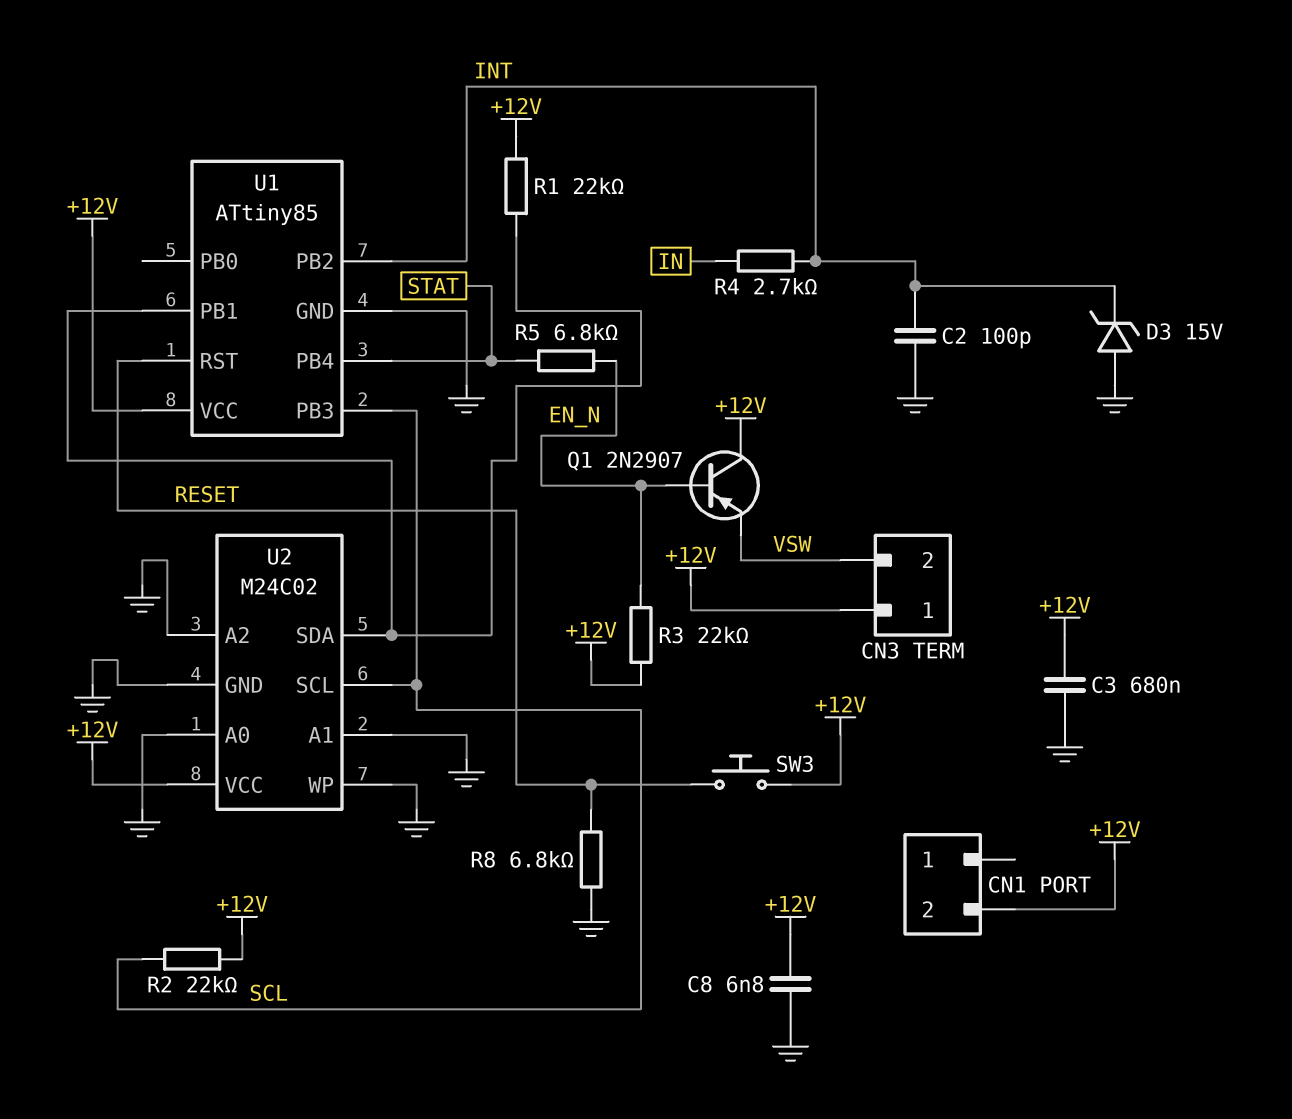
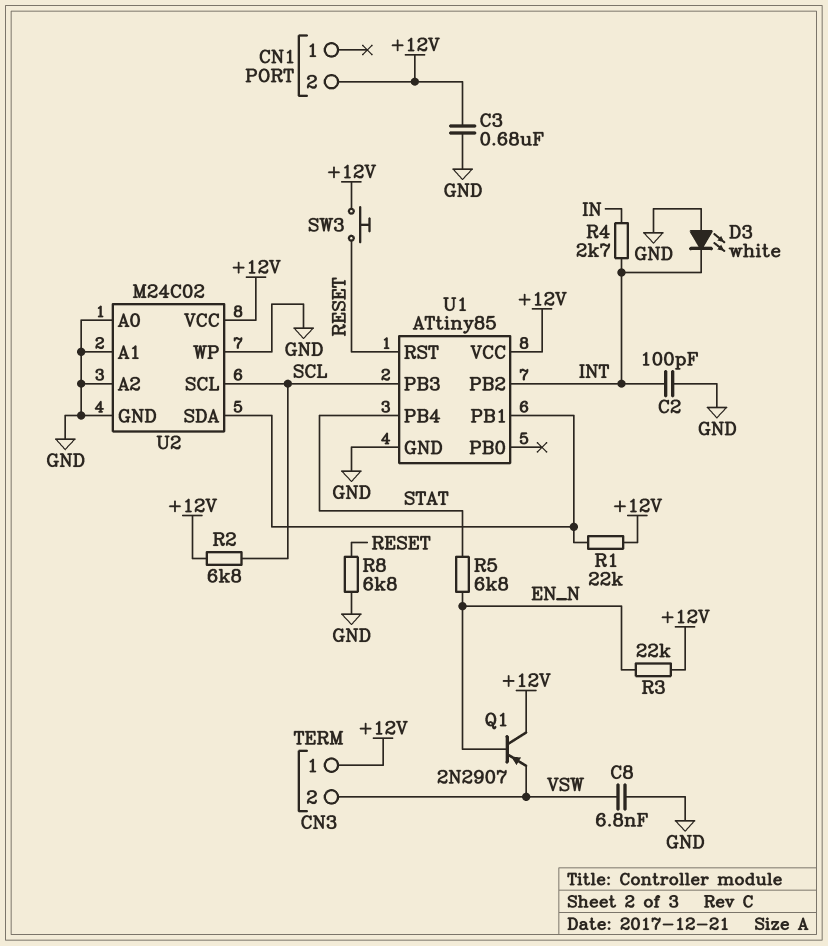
C8: 6.8nF (+12V, GND) -> 6.8nF (GND, VSW)
D3: zener 15V (A GND, K INT) -> LED white (A GND, K INT)
R2: 22k (+12V, SCL) -> 6.8k (+12V, SCL)

